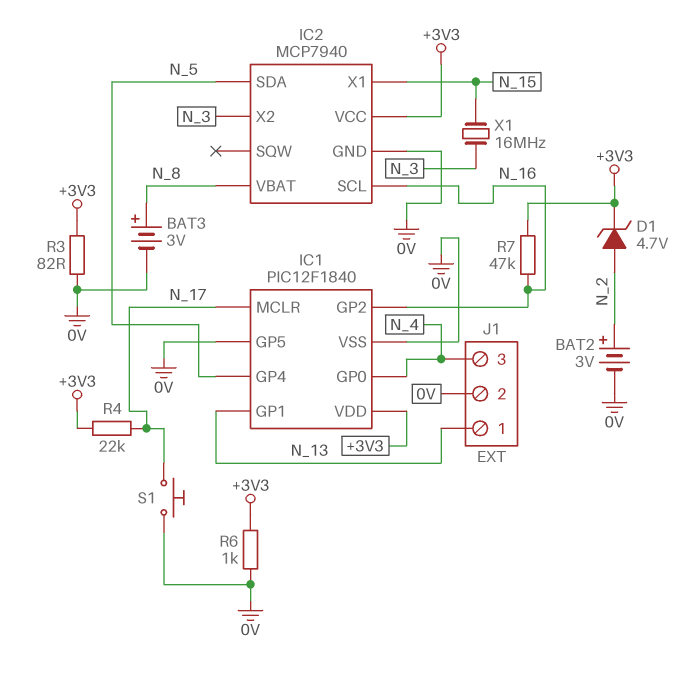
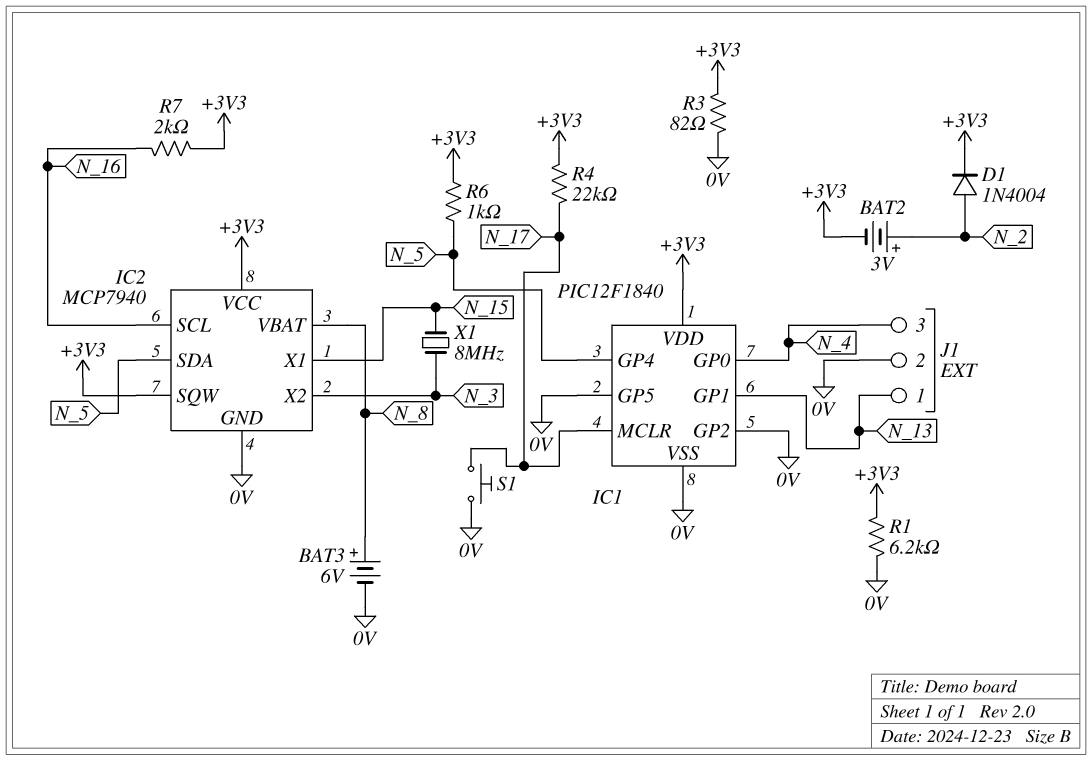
BAT2: 3V (plus N_2, minus 0V) -> 3V (plus N_2, minus +3V3)
BAT3: 3V (plus N_8, minus 0V) -> 6V (plus N_8, minus 0V)
D1: zener 4.7V (A N_2, K +3V3) -> diode 1N4004 (A N_2, K +3V3)
IC1 pin GP2: N_16 -> 0V
IC2 pin SQW: none -> +3V3
R1: none -> 6.2k (+3V3, 0V)
R6: 1k (+3V3, 0V) -> 1k (+3V3, N_5)
R7: 47k (+3V3, N_16) -> 2k (+3V3, N_16)
X1: 16MHz (N_3, N_15) -> 8MHz (N_3, N_15)

